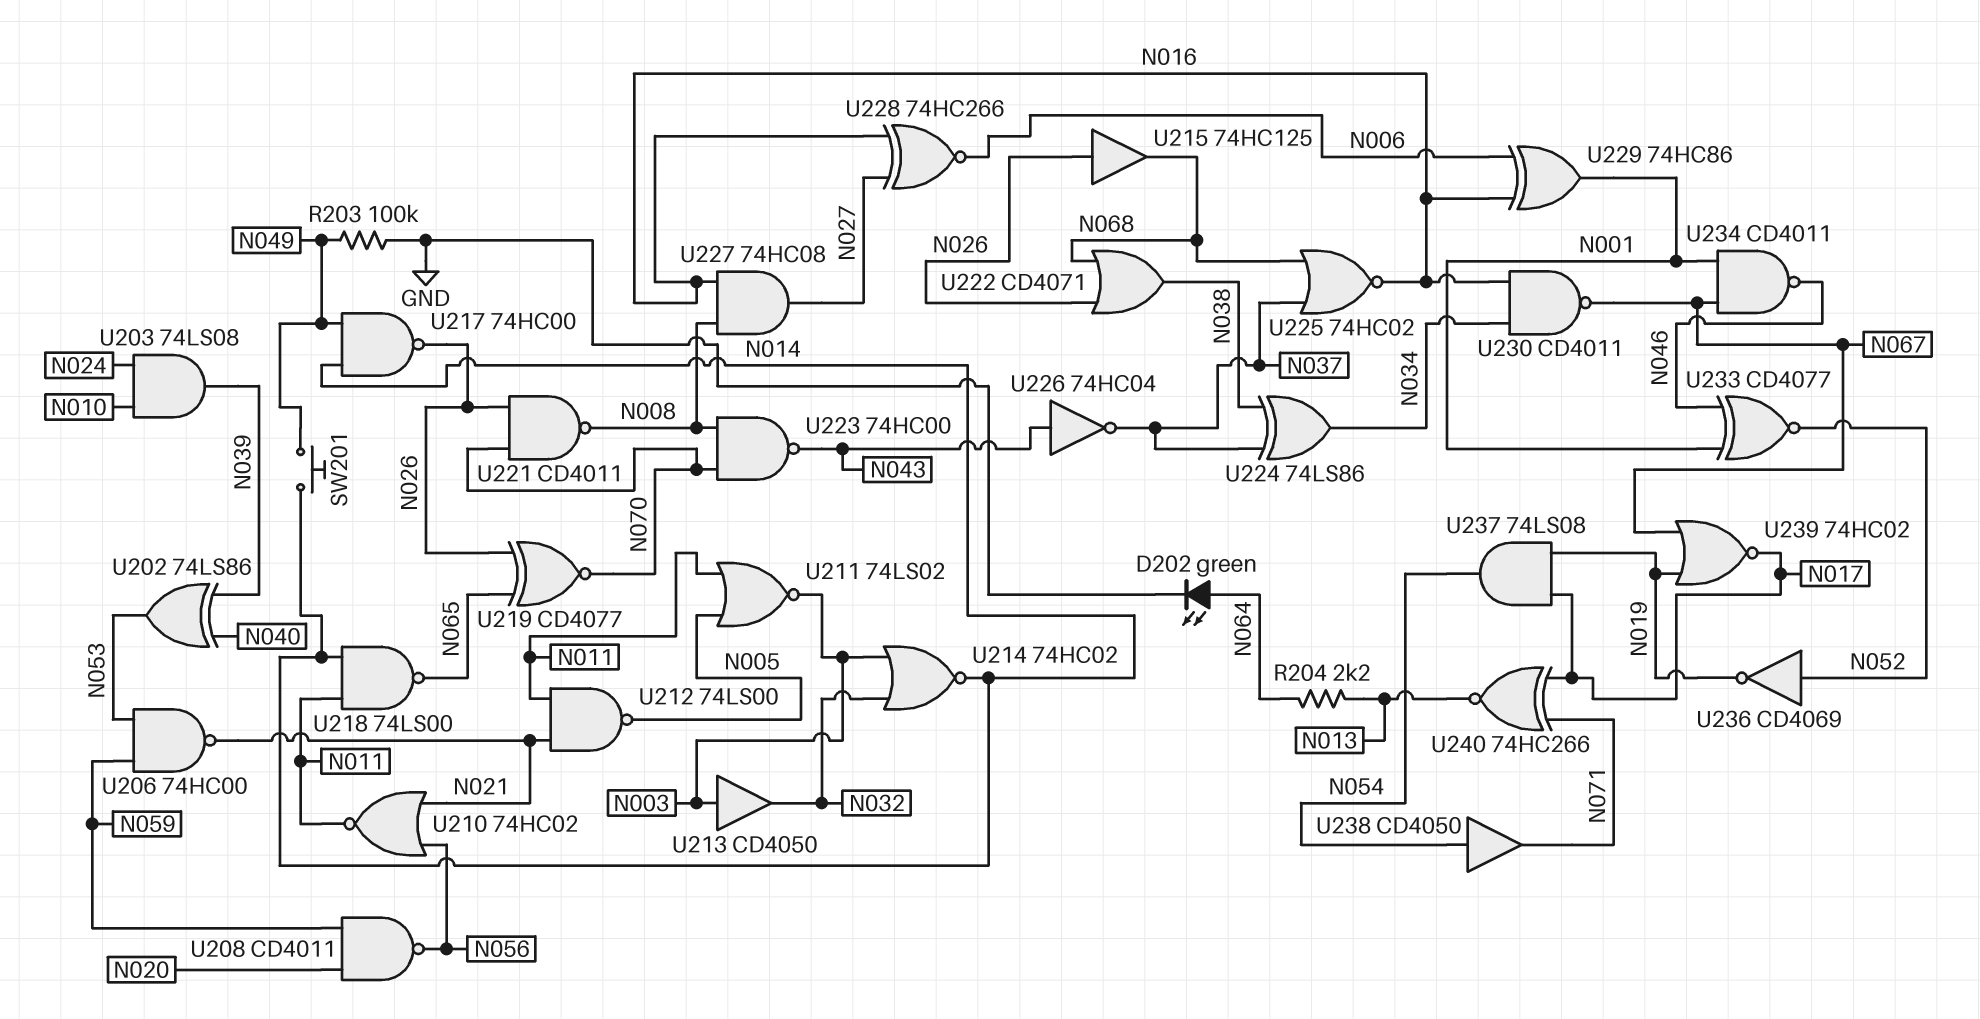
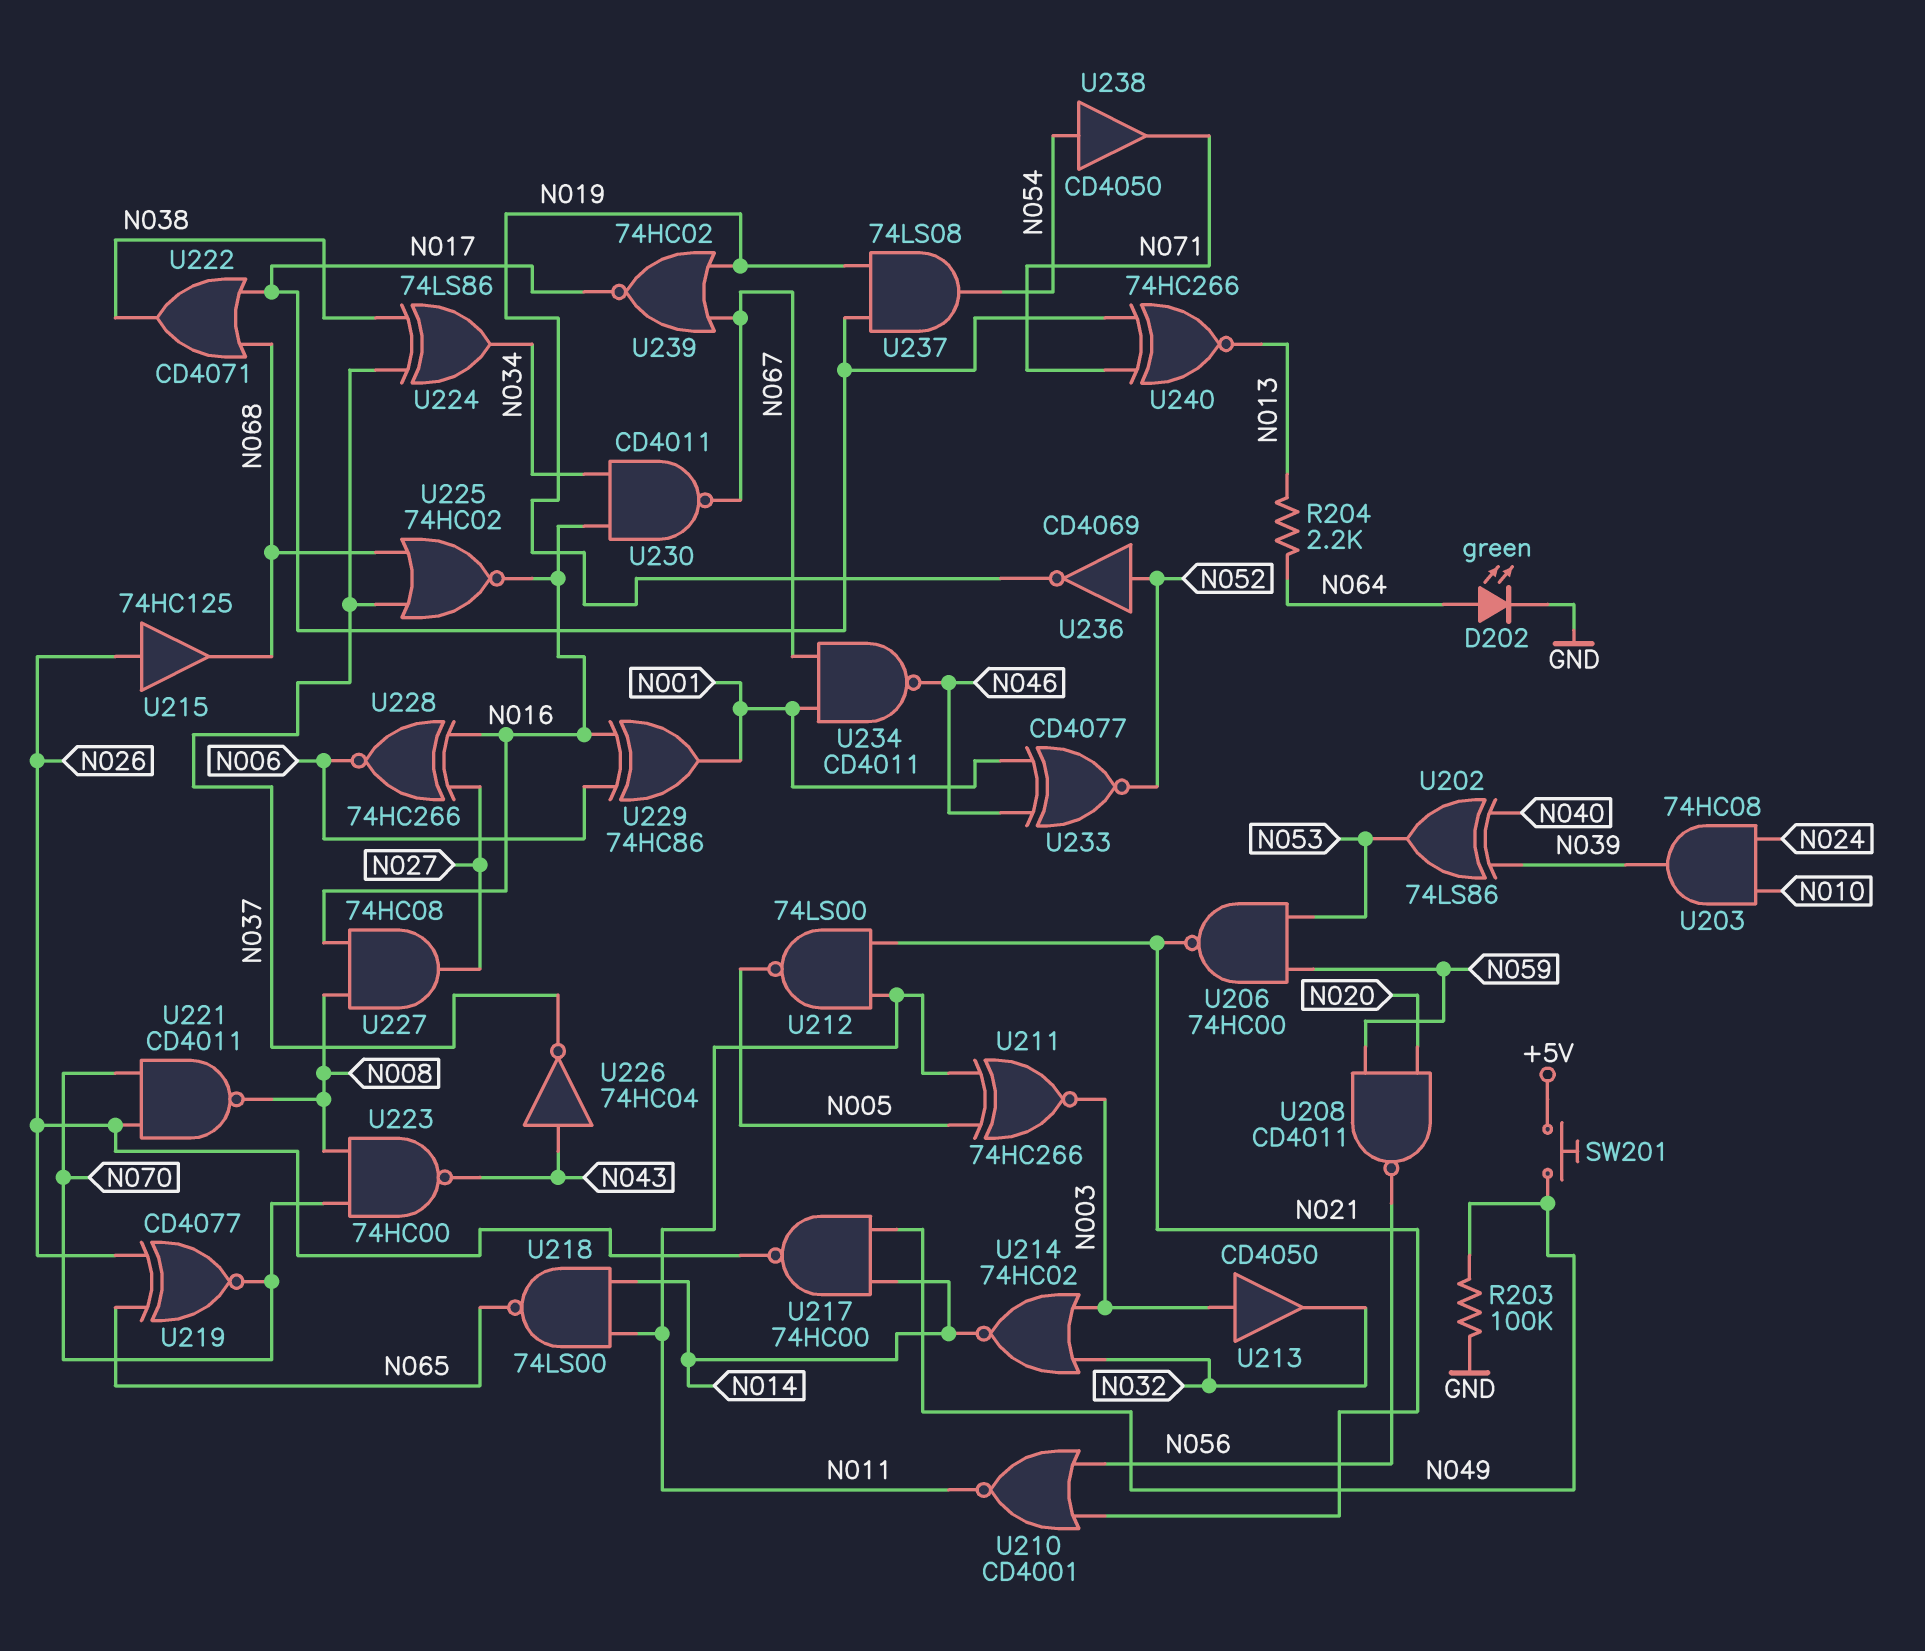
SW201: button (N014, N049) -> button (+5V, N049)
U203: AND 74LS08 (in N010, in N024, out N039) -> AND 74HC08 (in N010, in N024, out N039)
U210: NOR 74HC02 (in N021, in N056, out N011) -> NOR CD4001 (in N021, in N056, out N011)
U211: NOR 74LS02 (in N005, in N011, out N003) -> XNOR 74HC266 (in N005, in N011, out N003)
U222: OR CD4071 (in N026, in N068, out N038) -> OR CD4071 (in N017, in N068, out N038)

